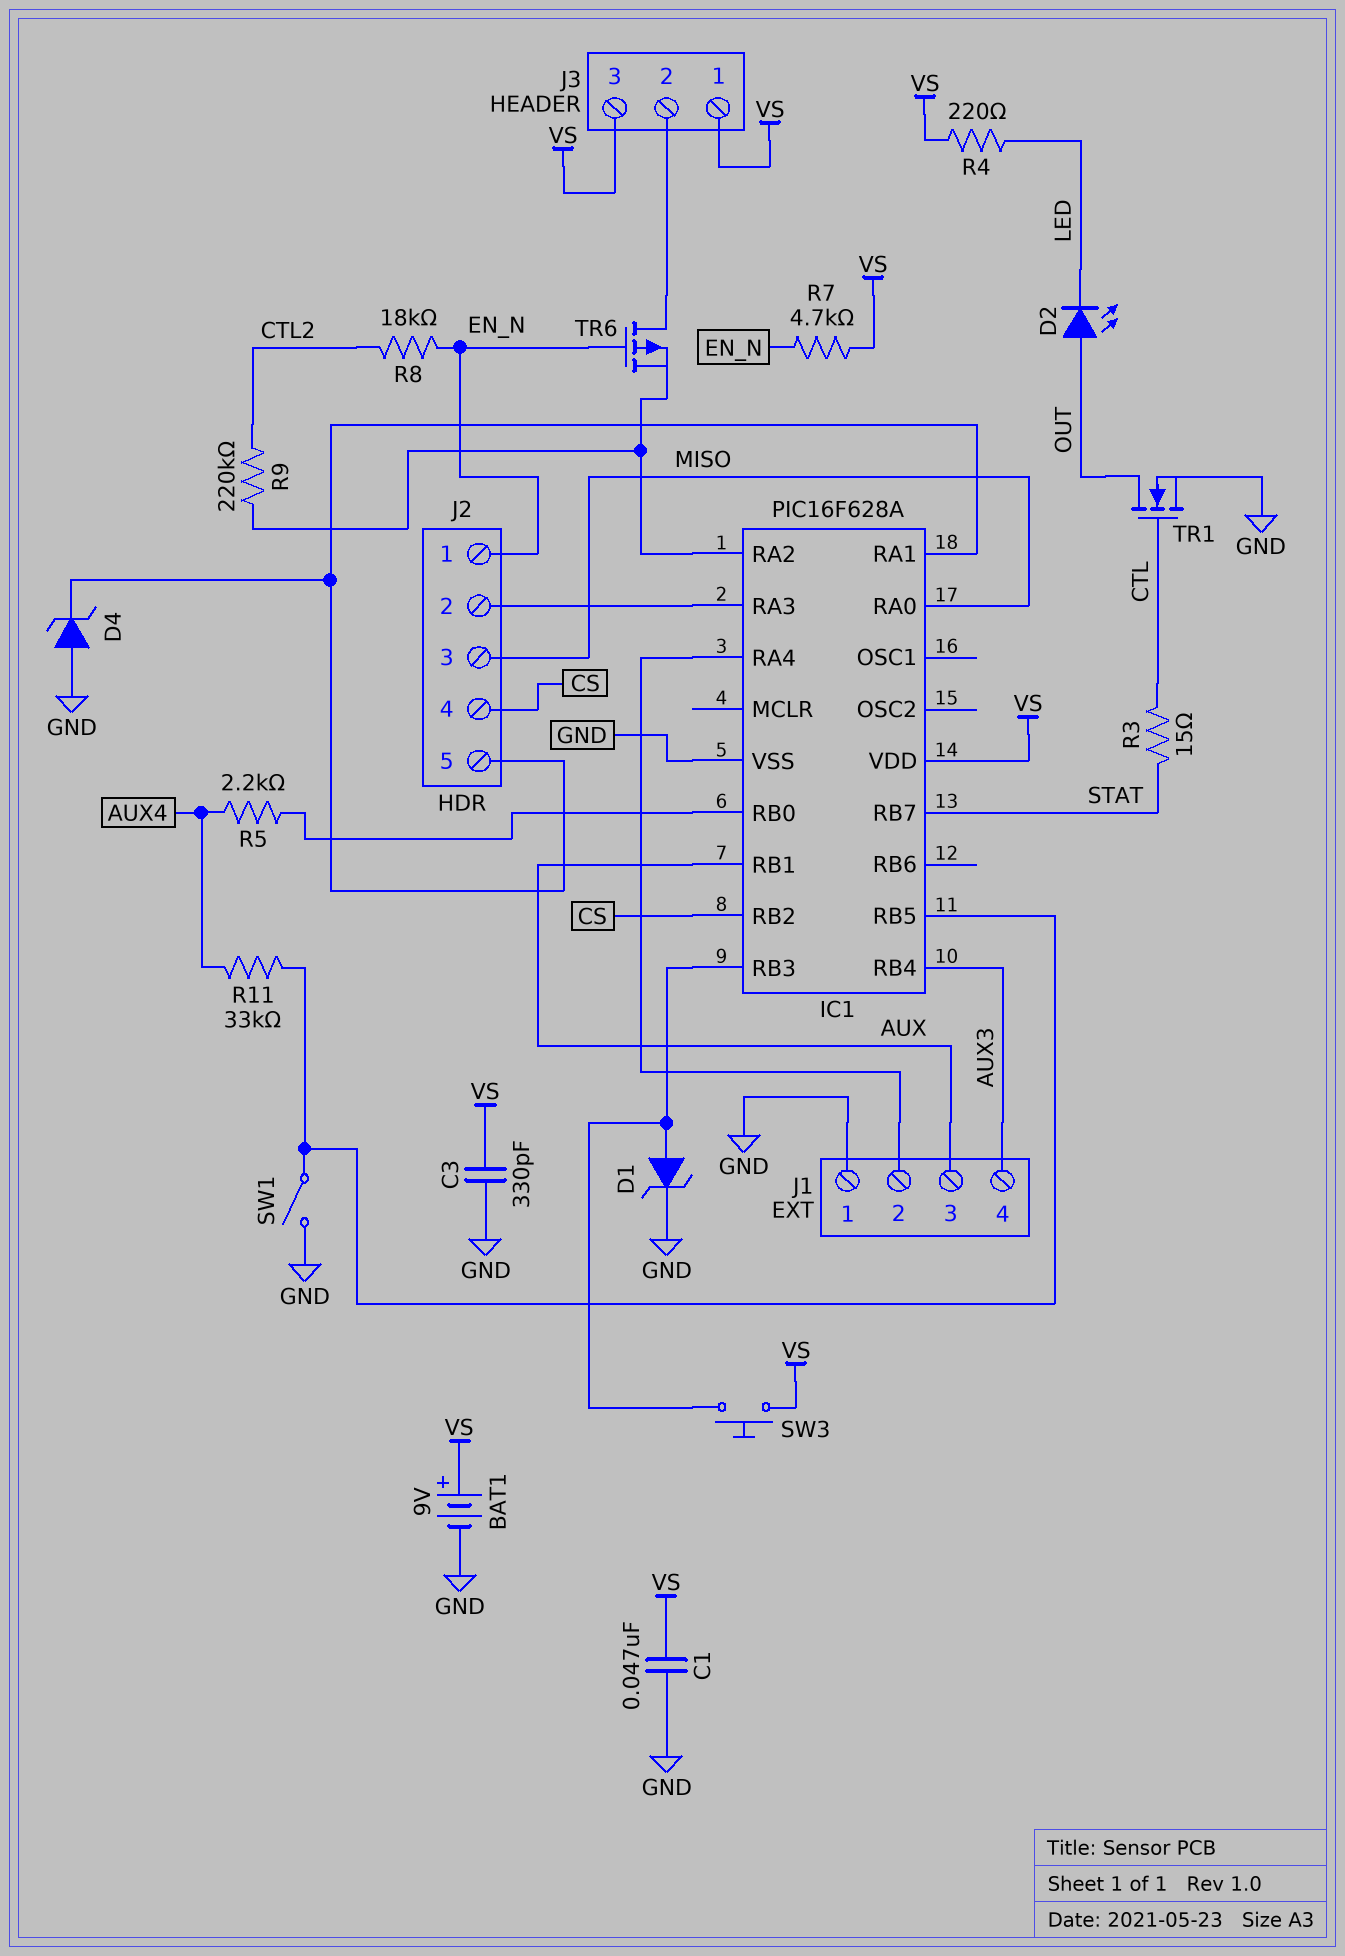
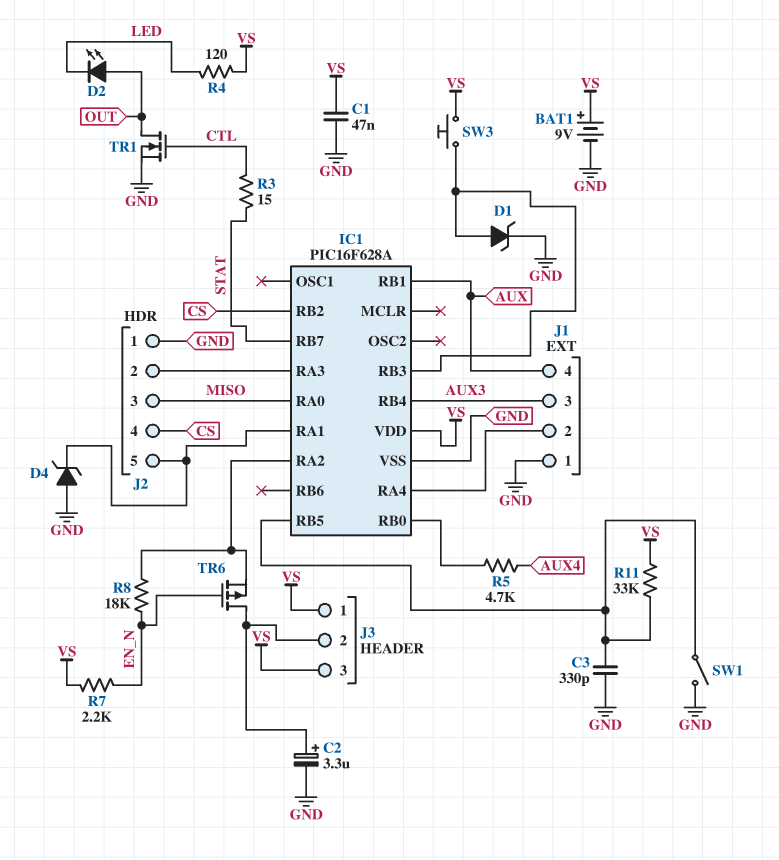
C2: none -> 3.3uF (plus J3/2, minus GND)
C3: 330pF (GND, VS) -> 330pF (GND, IC1/RB5)
J1 pin 3: AUX -> AUX3
J1 pin 4: AUX3 -> AUX
J2 pin 1: EN_N -> GND
R4: 220 (LED, VS) -> 120 (LED, VS)
R5: 2.2k (AUX4, IC1/RB0) -> 4.7k (AUX4, IC1/RB0)
R7: 4.7k (EN_N, VS) -> 2.2k (EN_N, VS)
R8: 18k (CTL2, EN_N) -> 18k (EN_N, IC1/RA2)
R9: 220k (CTL2, IC1/RA2) -> none
R11: 33k (AUX4, IC1/RB5) -> 33k (IC1/RB5, VS)

